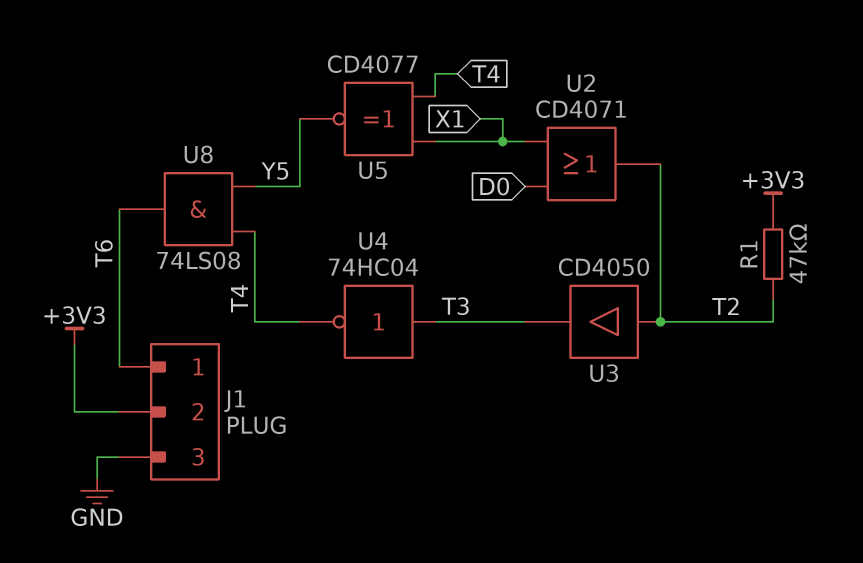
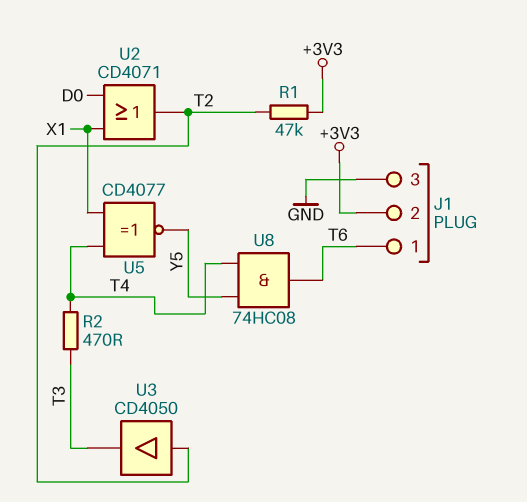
R2: none -> 470 (T3, T4)
U4: NOT 74HC04 (in T3, out T4) -> none
U8: AND 74LS08 (in T4, in Y5, out T6) -> AND 74HC08 (in T4, in Y5, out T6)

